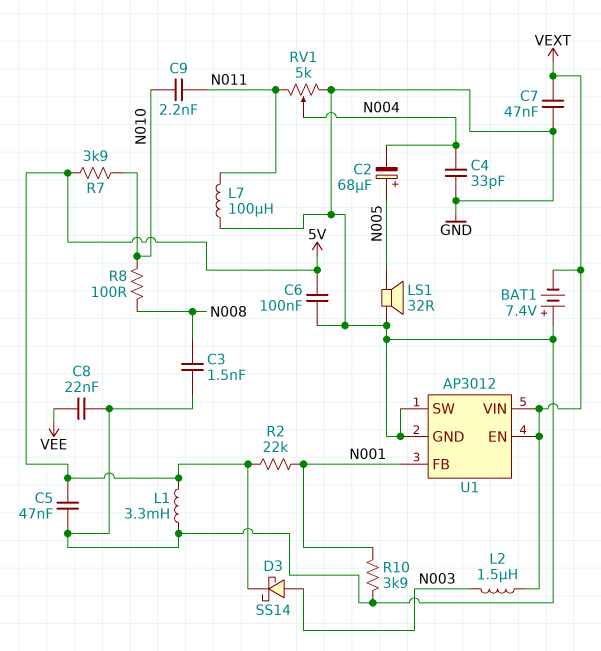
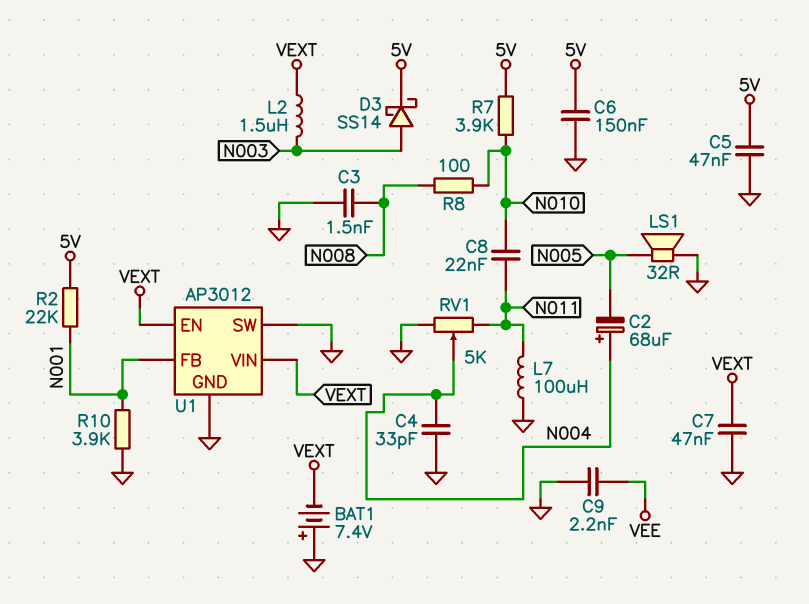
C2: 68uF (plus N005, minus N004) -> 68uF (plus N004, minus N005)
C6: 100nF (5V, GND) -> 150nF (5V, GND)
C8: 22nF (GND, VEE) -> 22nF (N010, N011)
C9: 2.2nF (N010, N011) -> 2.2nF (GND, VEE)
L1: 3.3mH (5V, GND) -> none

